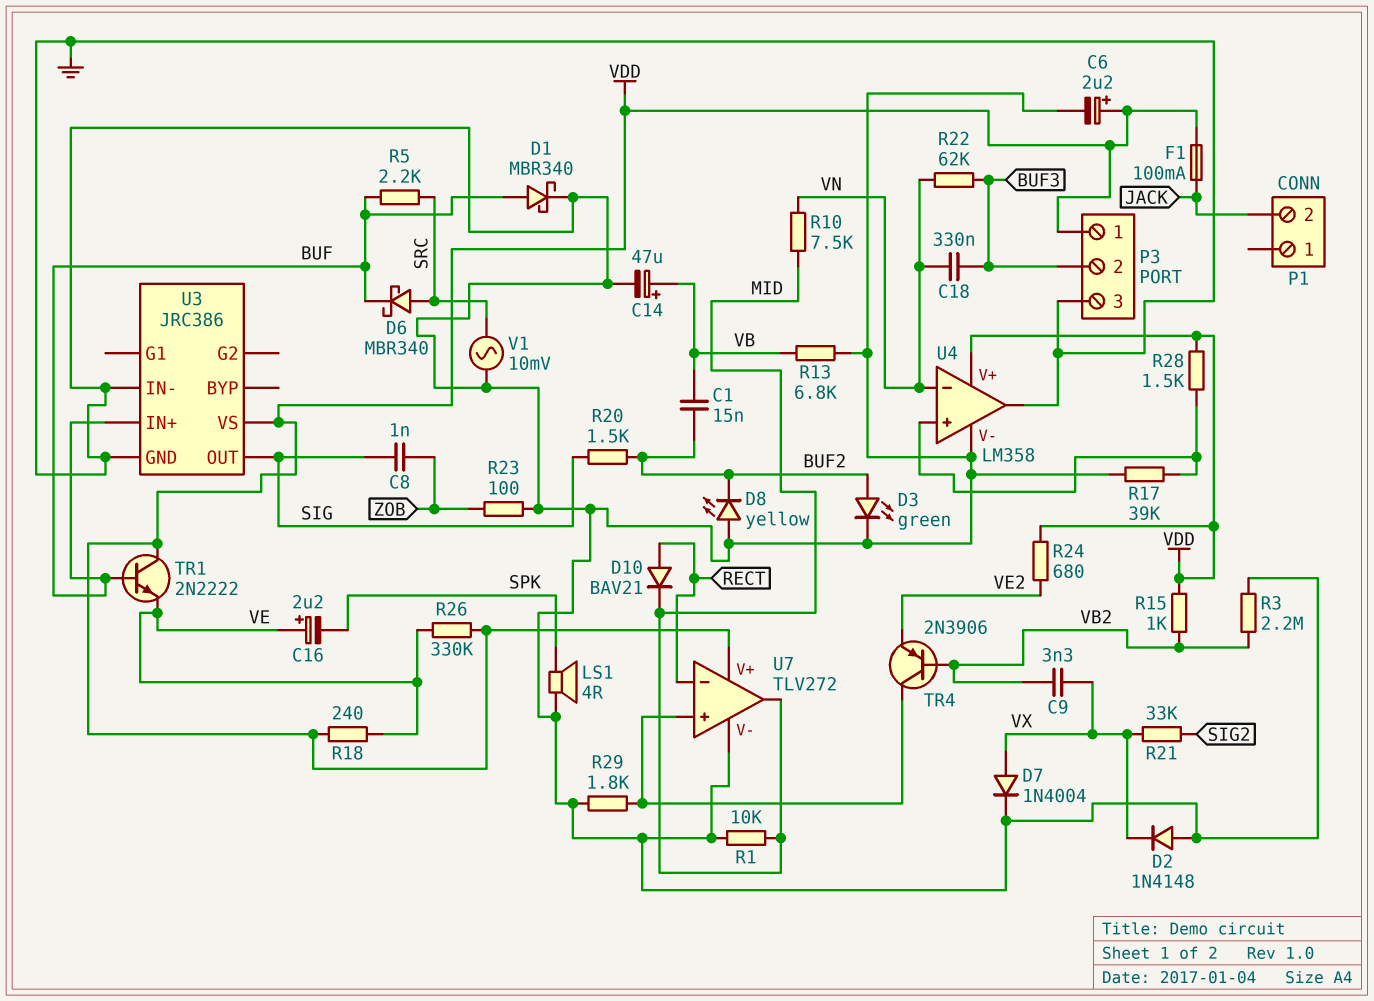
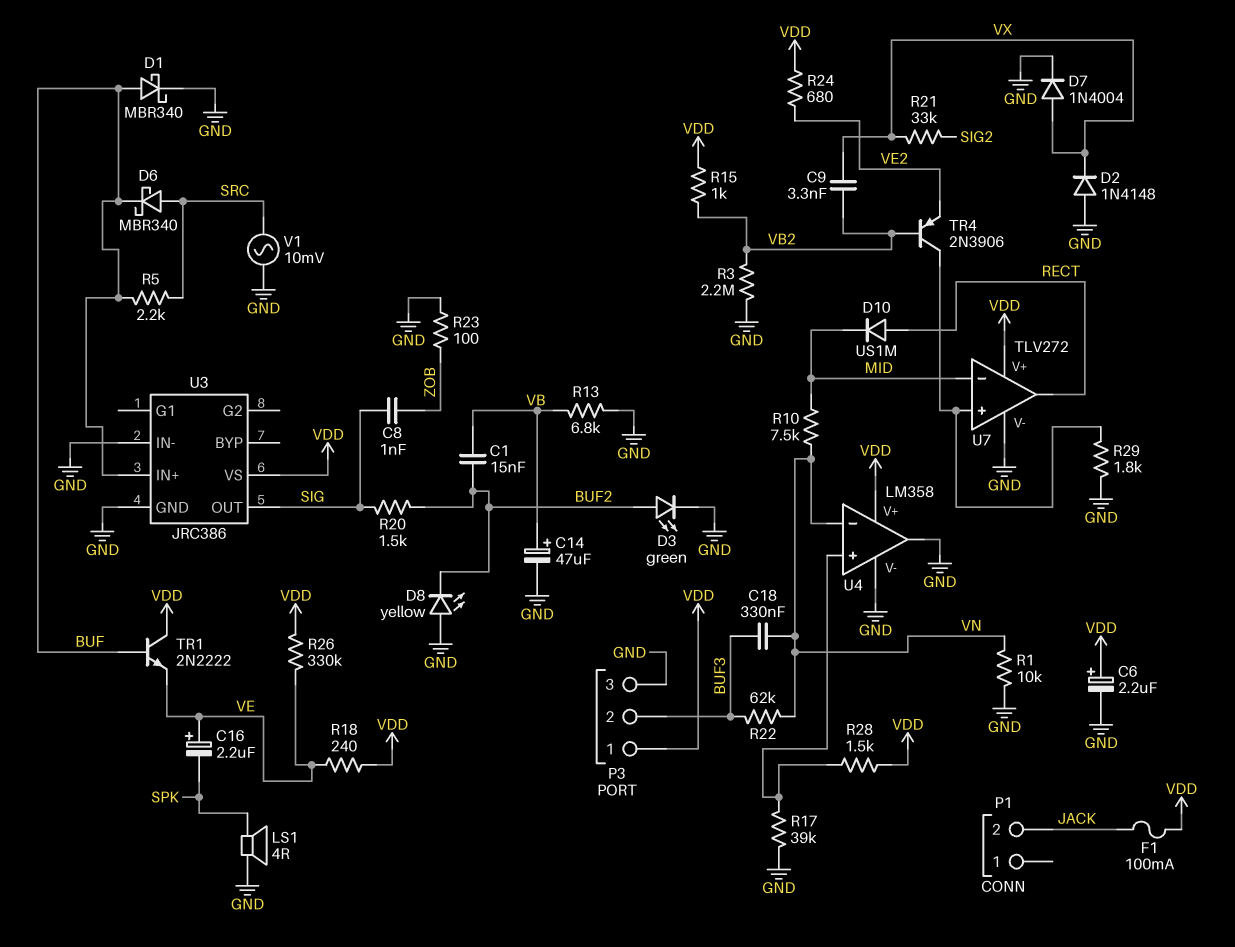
D10: diode BAV21 (A RECT, K MID) -> diode US1M (A RECT, K MID)
R1: 10k (GND, MID) -> 10k (GND, VN)
U7 pin in-: RECT -> MID
U7 pin out: MID -> RECT

